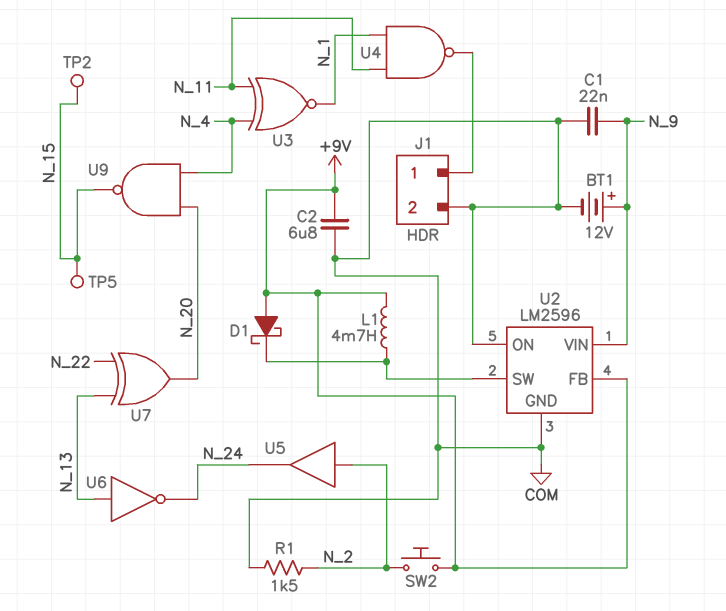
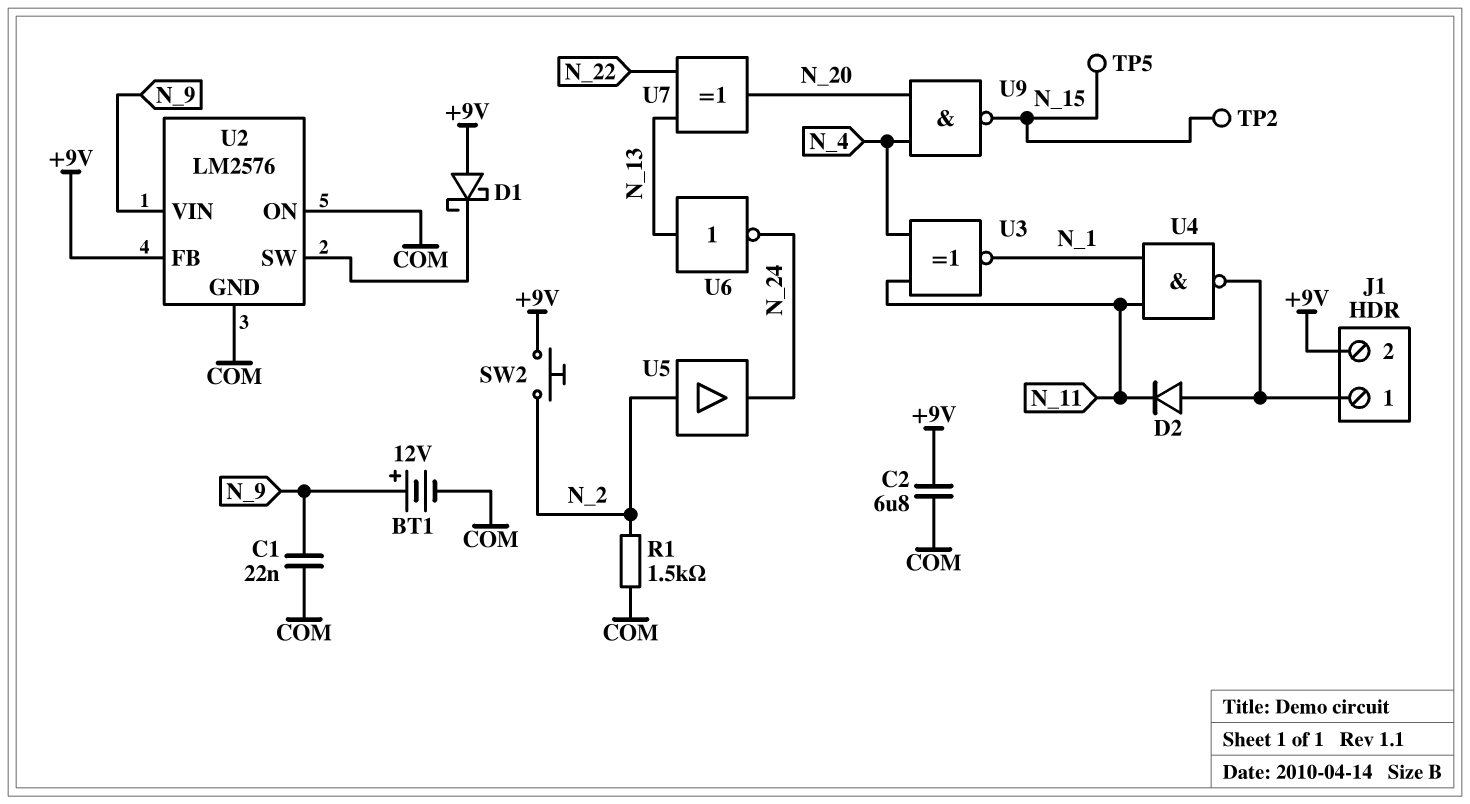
D2: none -> diode (A J1/1, K N_11)
J1 pin 2: COM -> +9V
L1: 4.7mH (+9V, U2/SW) -> none
U2: LM2596 -> LM2576

